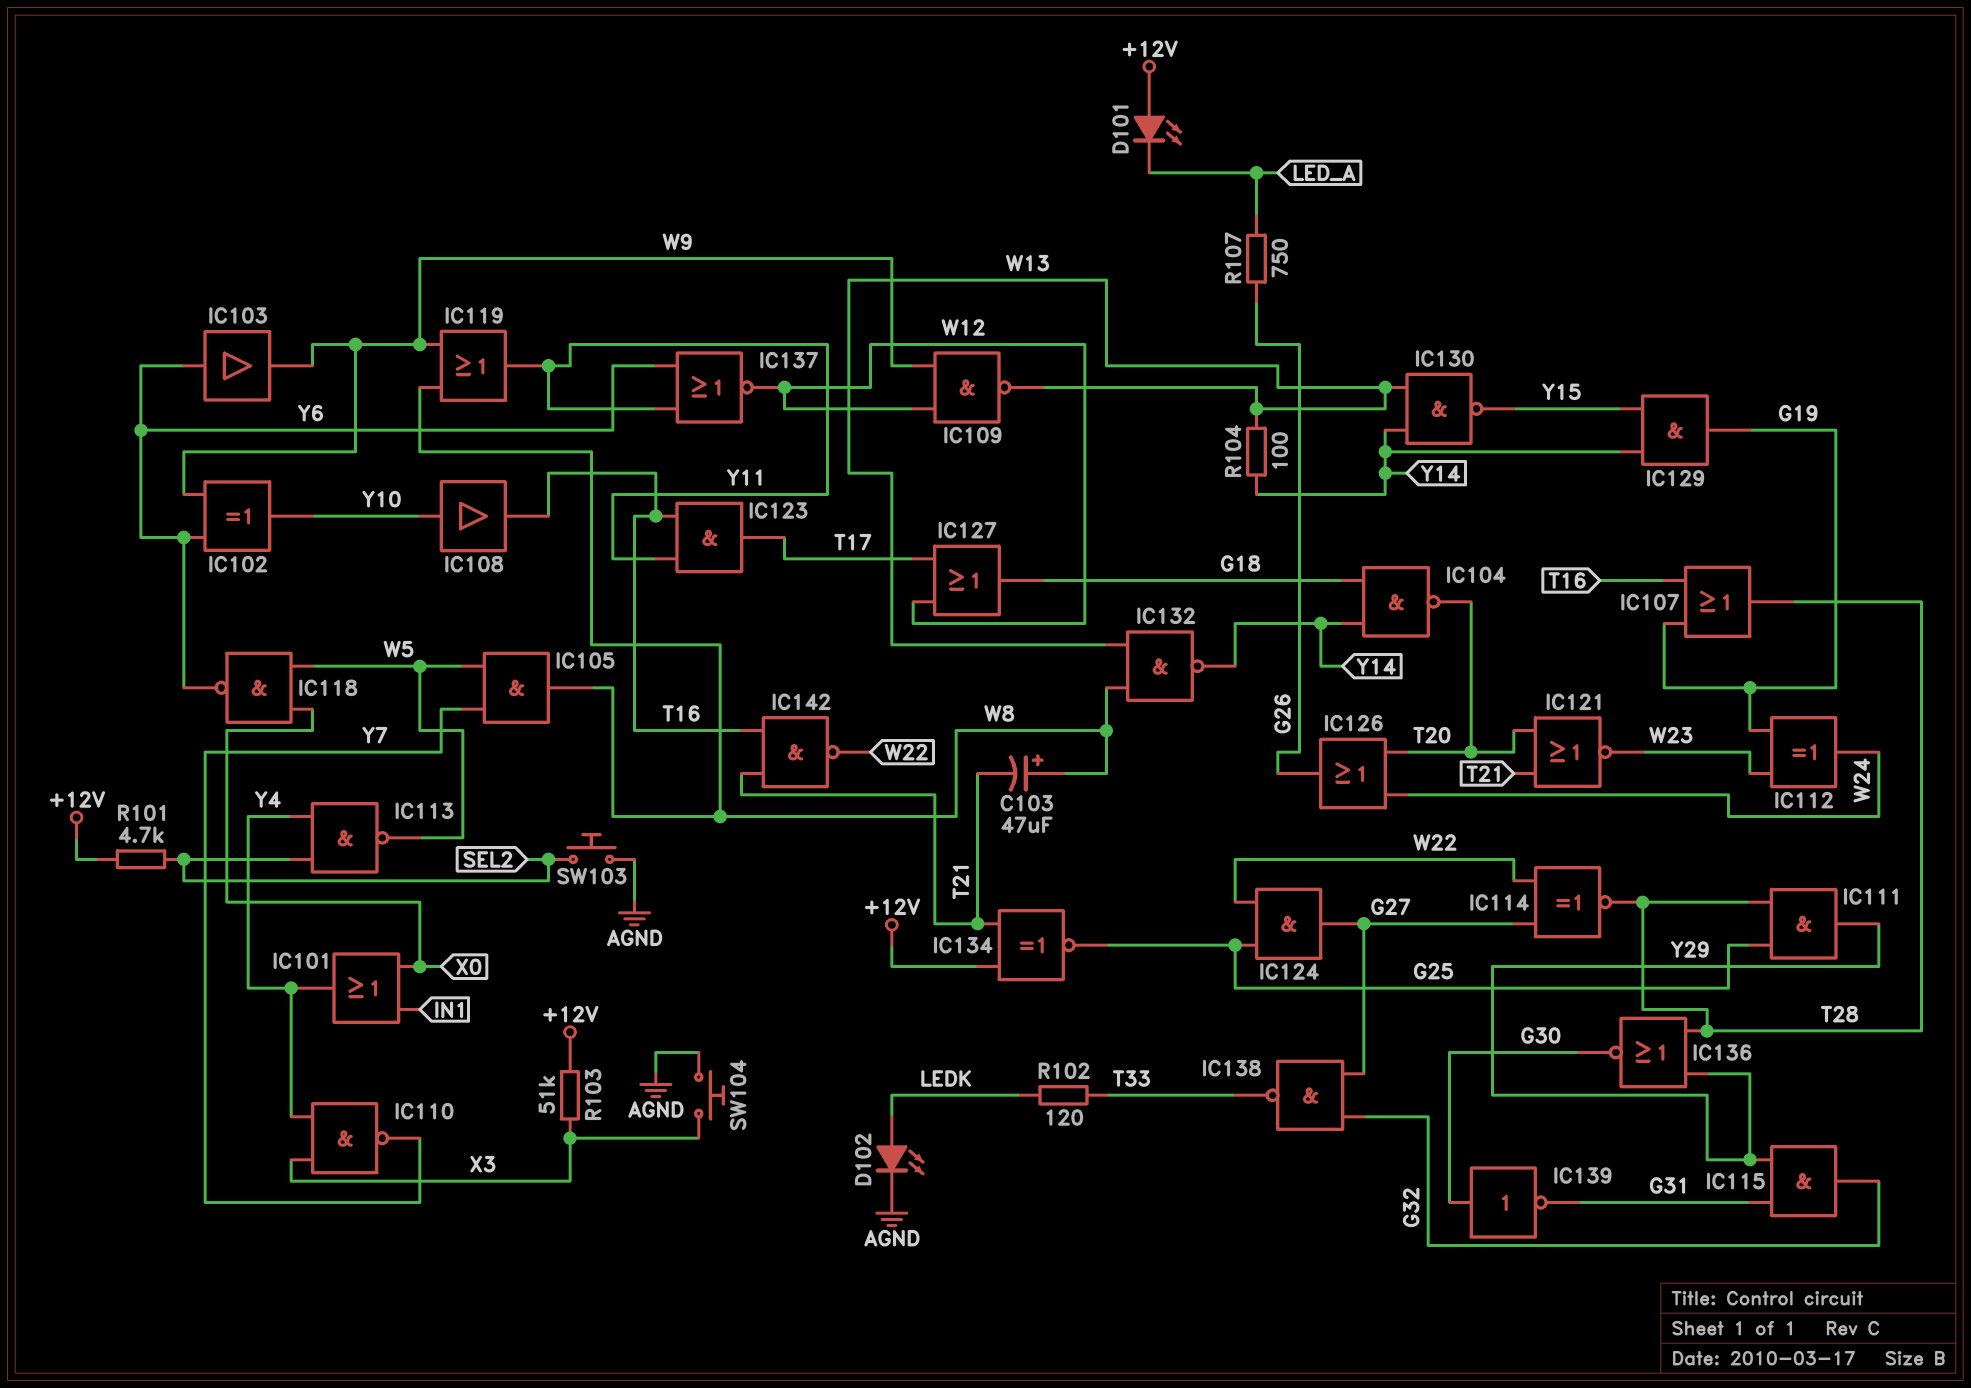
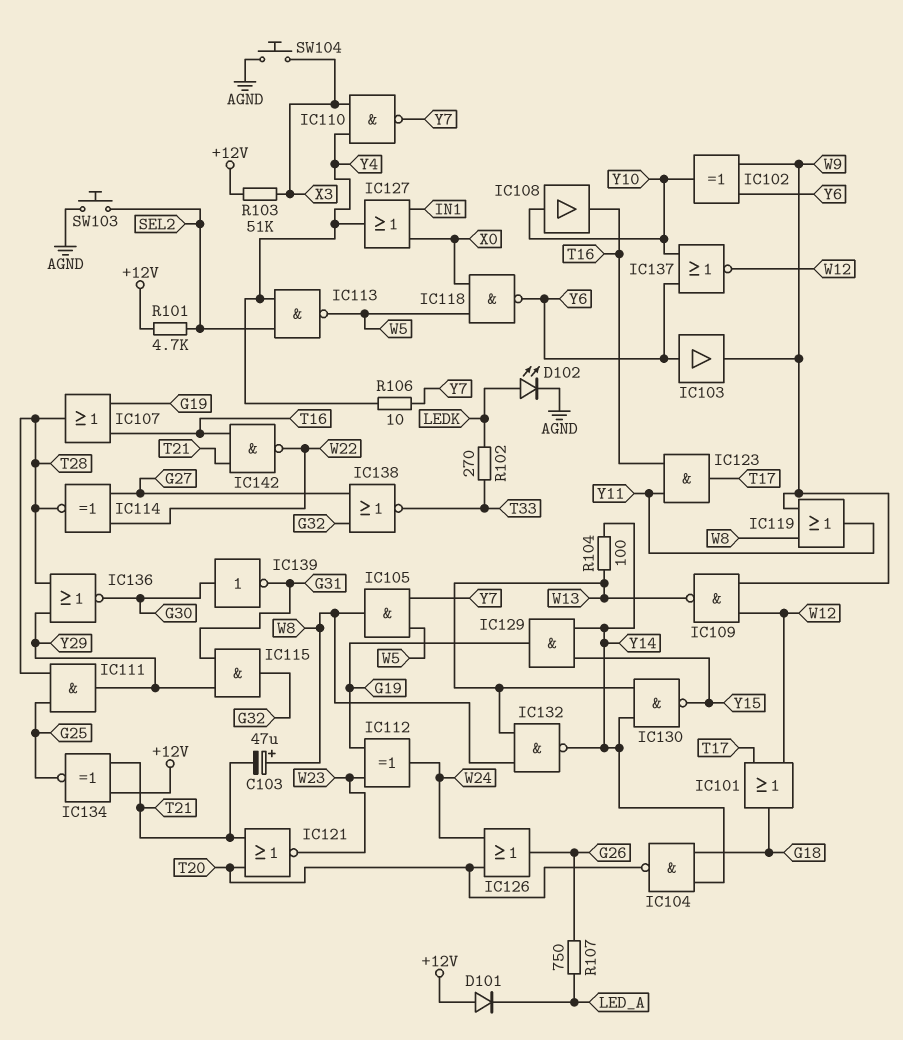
D101: LED (A +12V, K LED_A) -> diode (A +12V, K LED_A)
IC101: OR (in IN1, in X0, out Y4) -> OR (in T17, in W12, out G18)
IC124: AND (in G25, in W22, out G27) -> none
IC127: OR (in T17, in W12, out G18) -> OR (in IN1, in X0, out Y4)
IC137: NOR (in Y6, in Y11, out W12) -> NOR (in Y6, in Y10, out W12)
IC138: NAND (in G27, in G32, out T33) -> NOR (in G27, in G32, out T33)
R102: 120 (LEDK, T33) -> 270 (LEDK, T33)
R106: none -> 10 (Y4, Y7)

